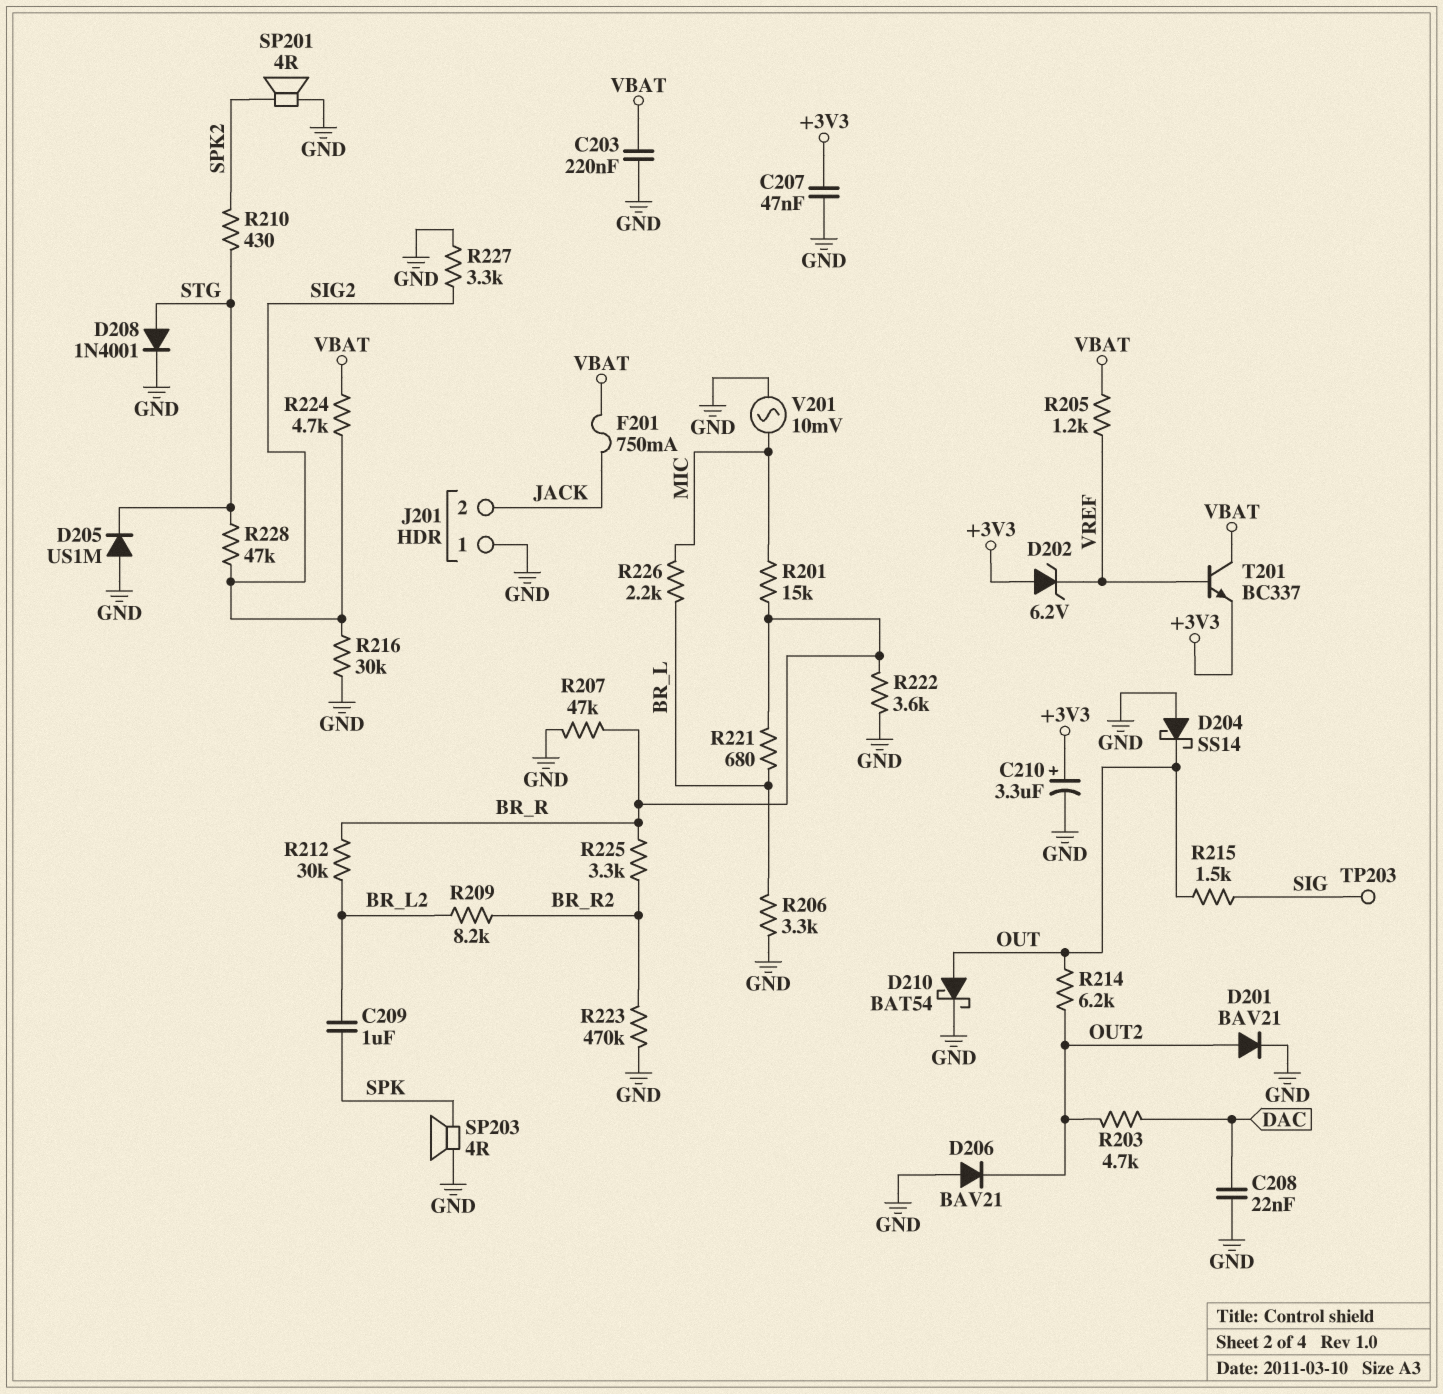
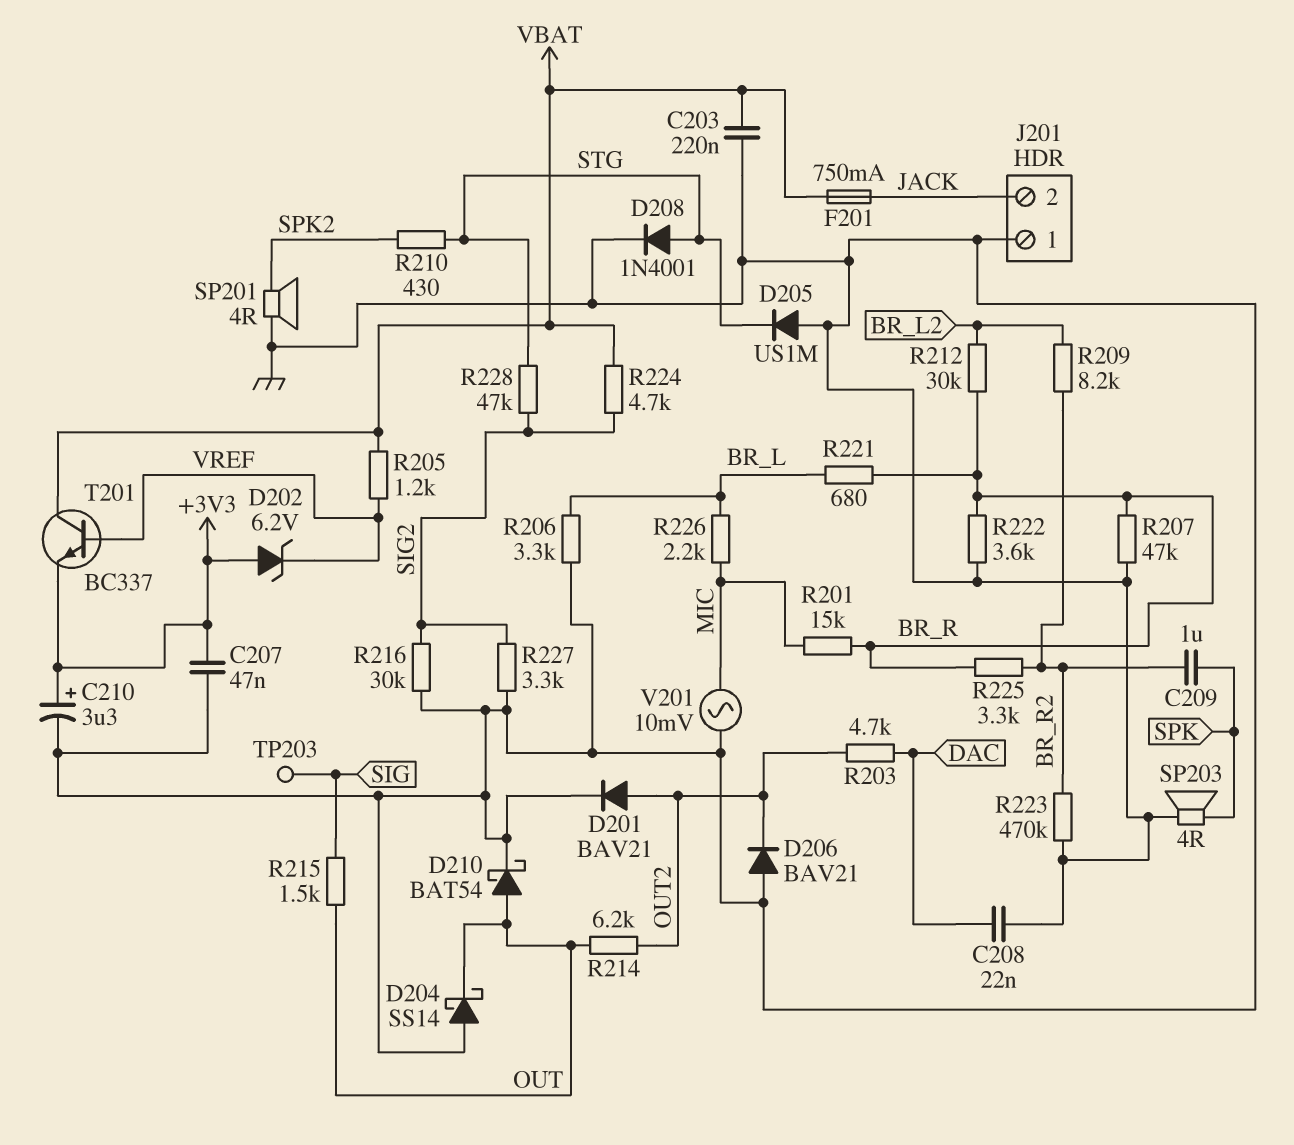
C209: 1uF (BR_L2, SPK) -> 1uF (BR_R2, SPK)

